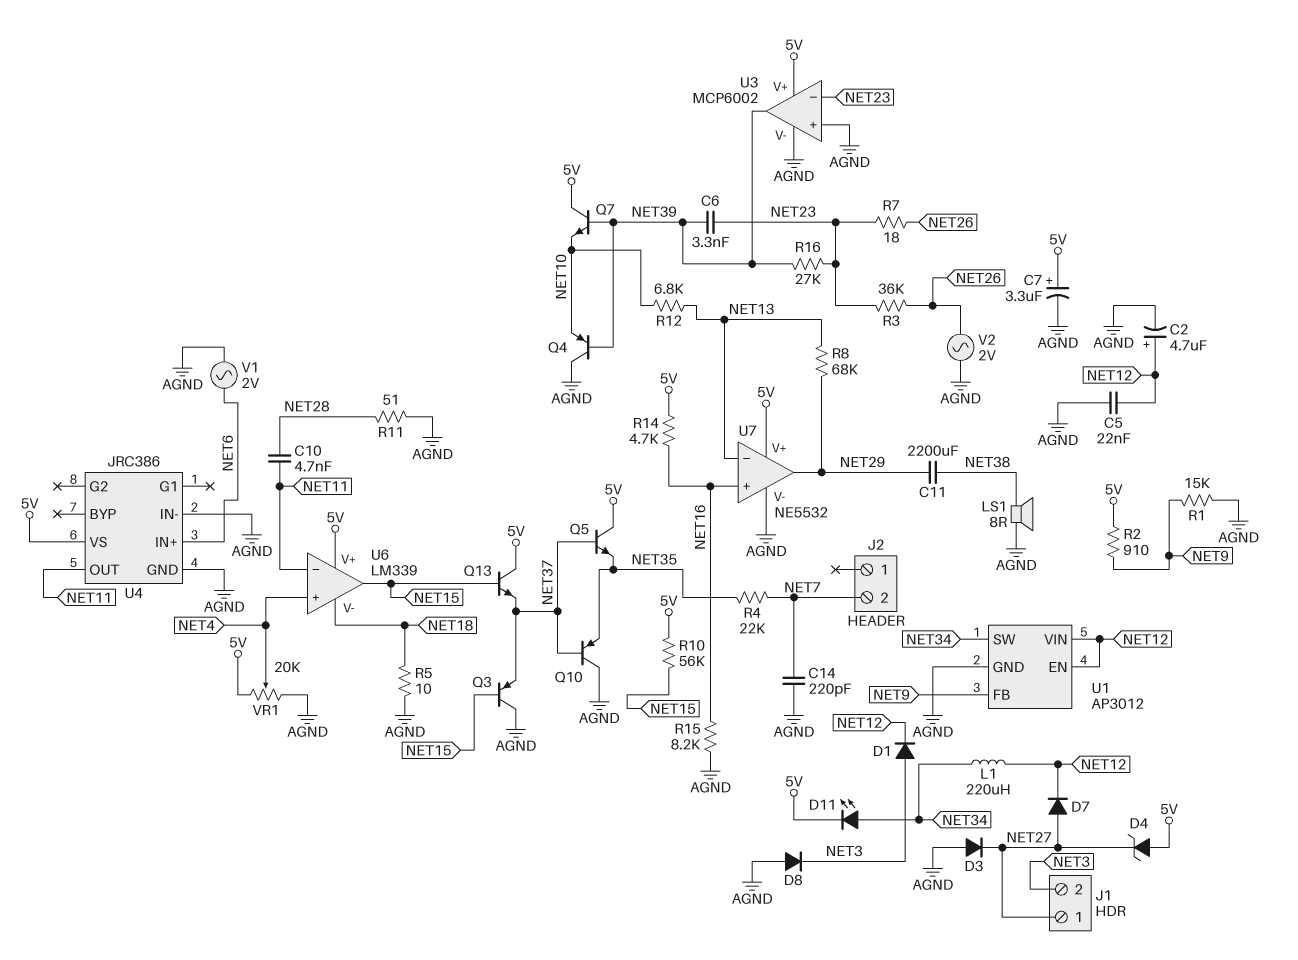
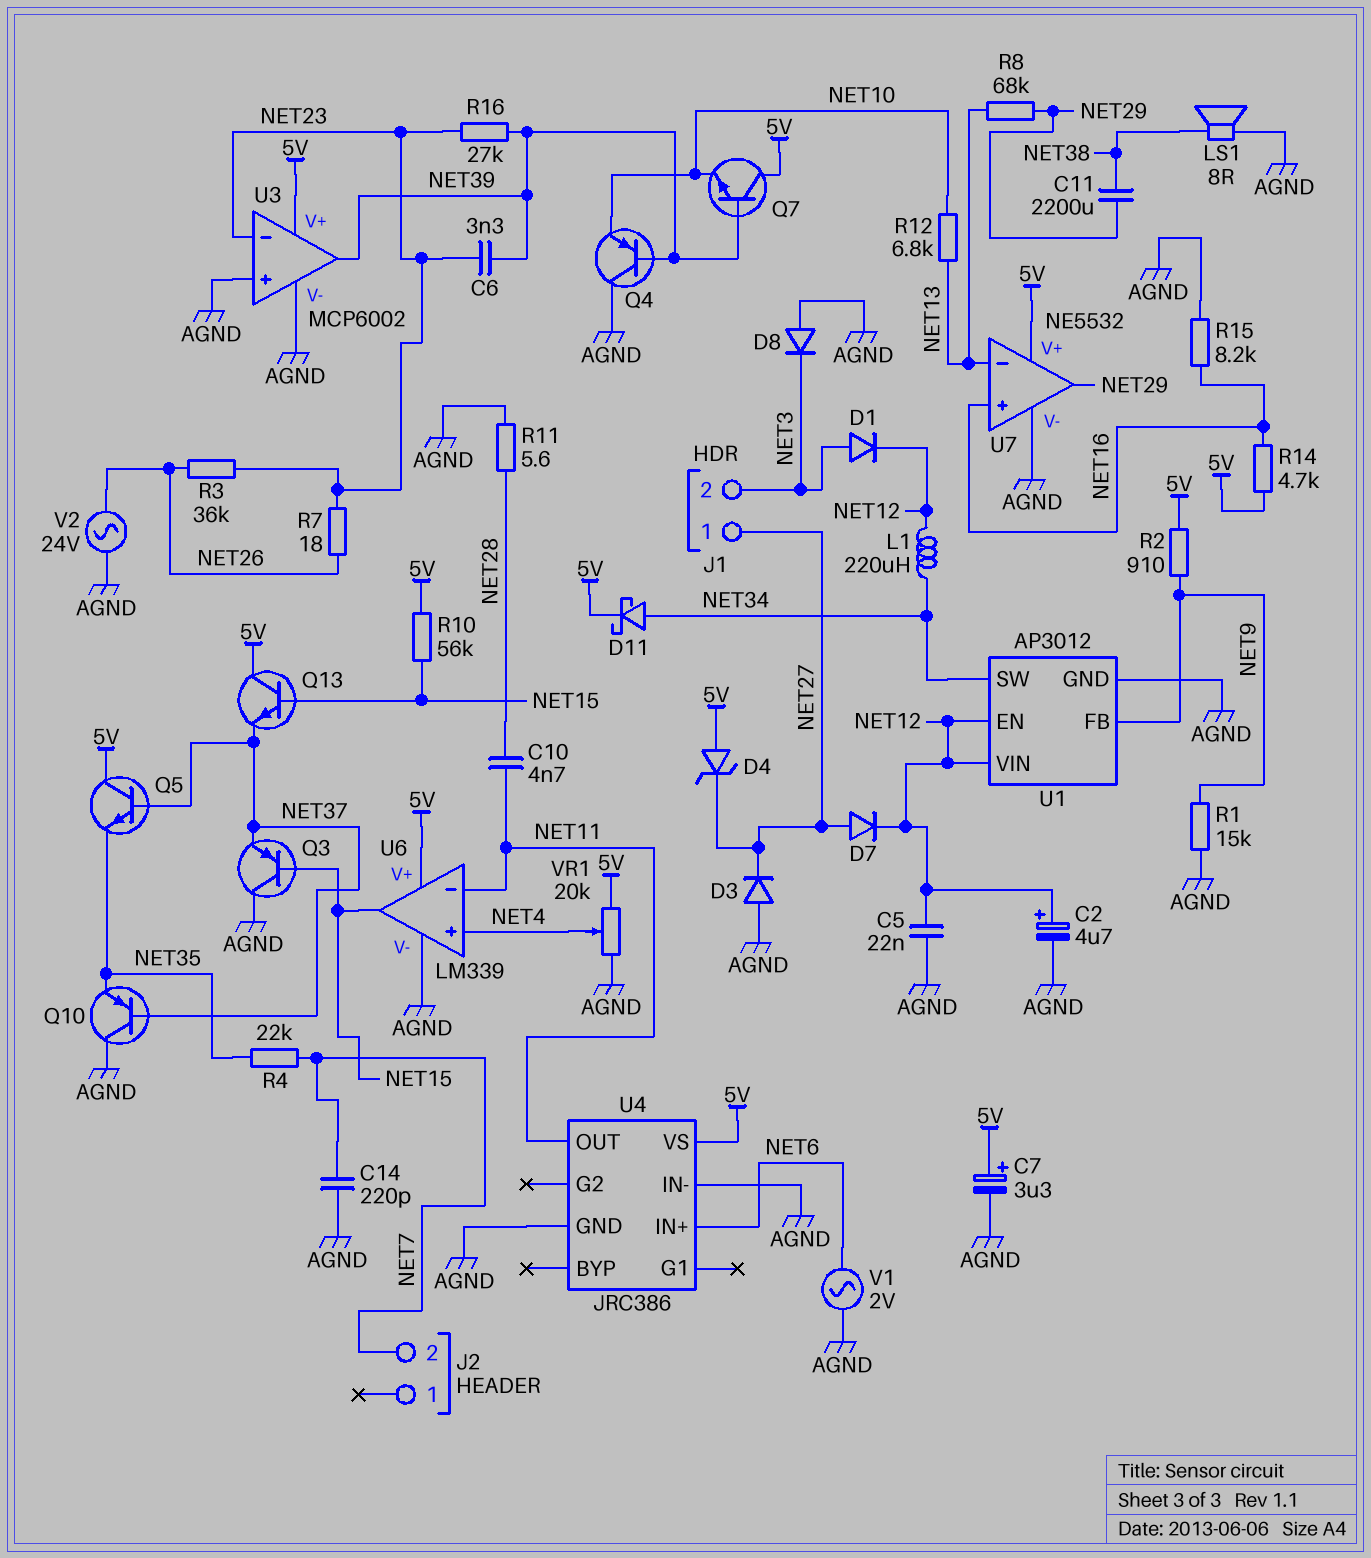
D11: LED (A NET34, K 5V) -> schottky (A NET34, K 5V)
R5: 10 (AGND, NET18) -> none
R11: 51 (AGND, NET28) -> 5.6 (AGND, NET28)
U6 pin V-: NET18 -> AGND
V2: AC 2V (AGND, NET26) -> AC 24V (AGND, NET26)

